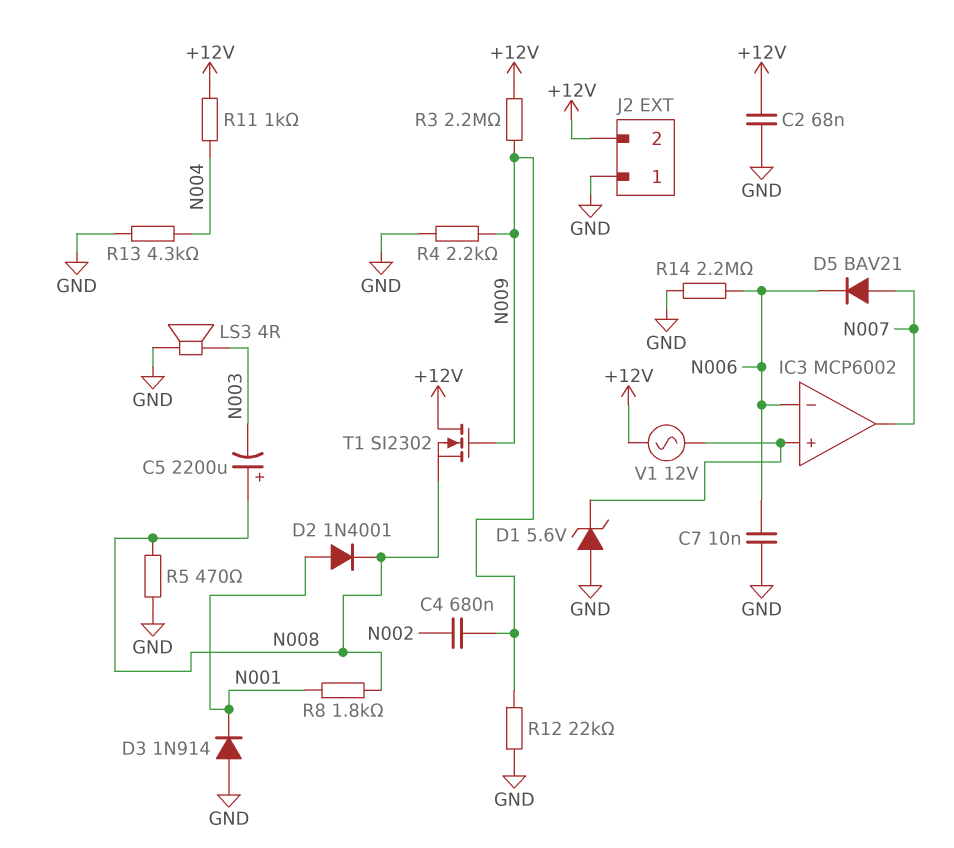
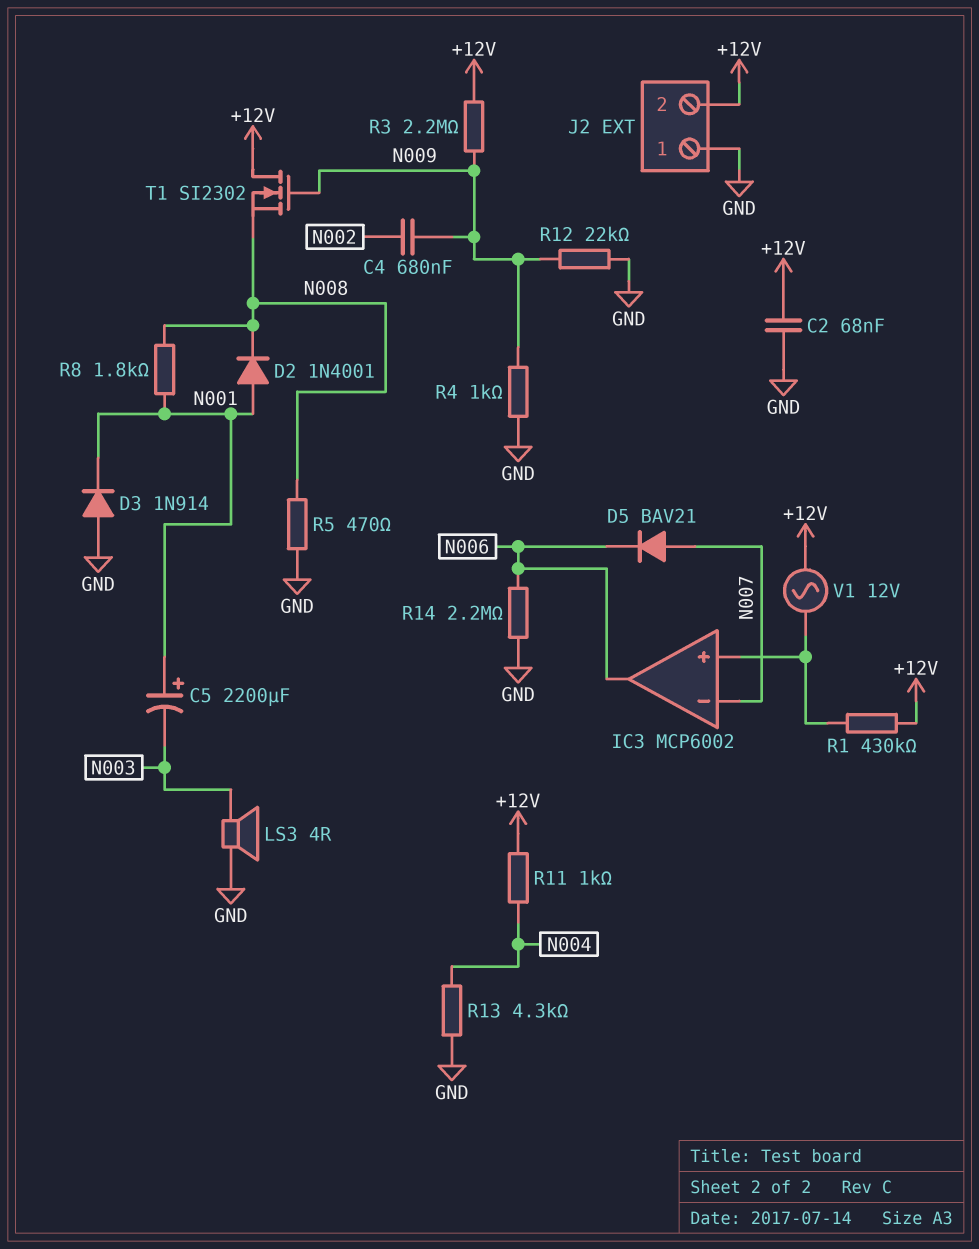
C5: 2200uF (plus N008, minus N003) -> 2200uF (plus N001, minus N003)
C7: 10nF (GND, N006) -> none
D1: zener 5.6V (A GND, K IC3/in+) -> none
IC3 pin in-: N006 -> N007
IC3 pin out: N007 -> N006
R1: none -> 430k (+12V, IC3/in+)
R4: 2.2k (GND, N009) -> 1k (GND, N009)

